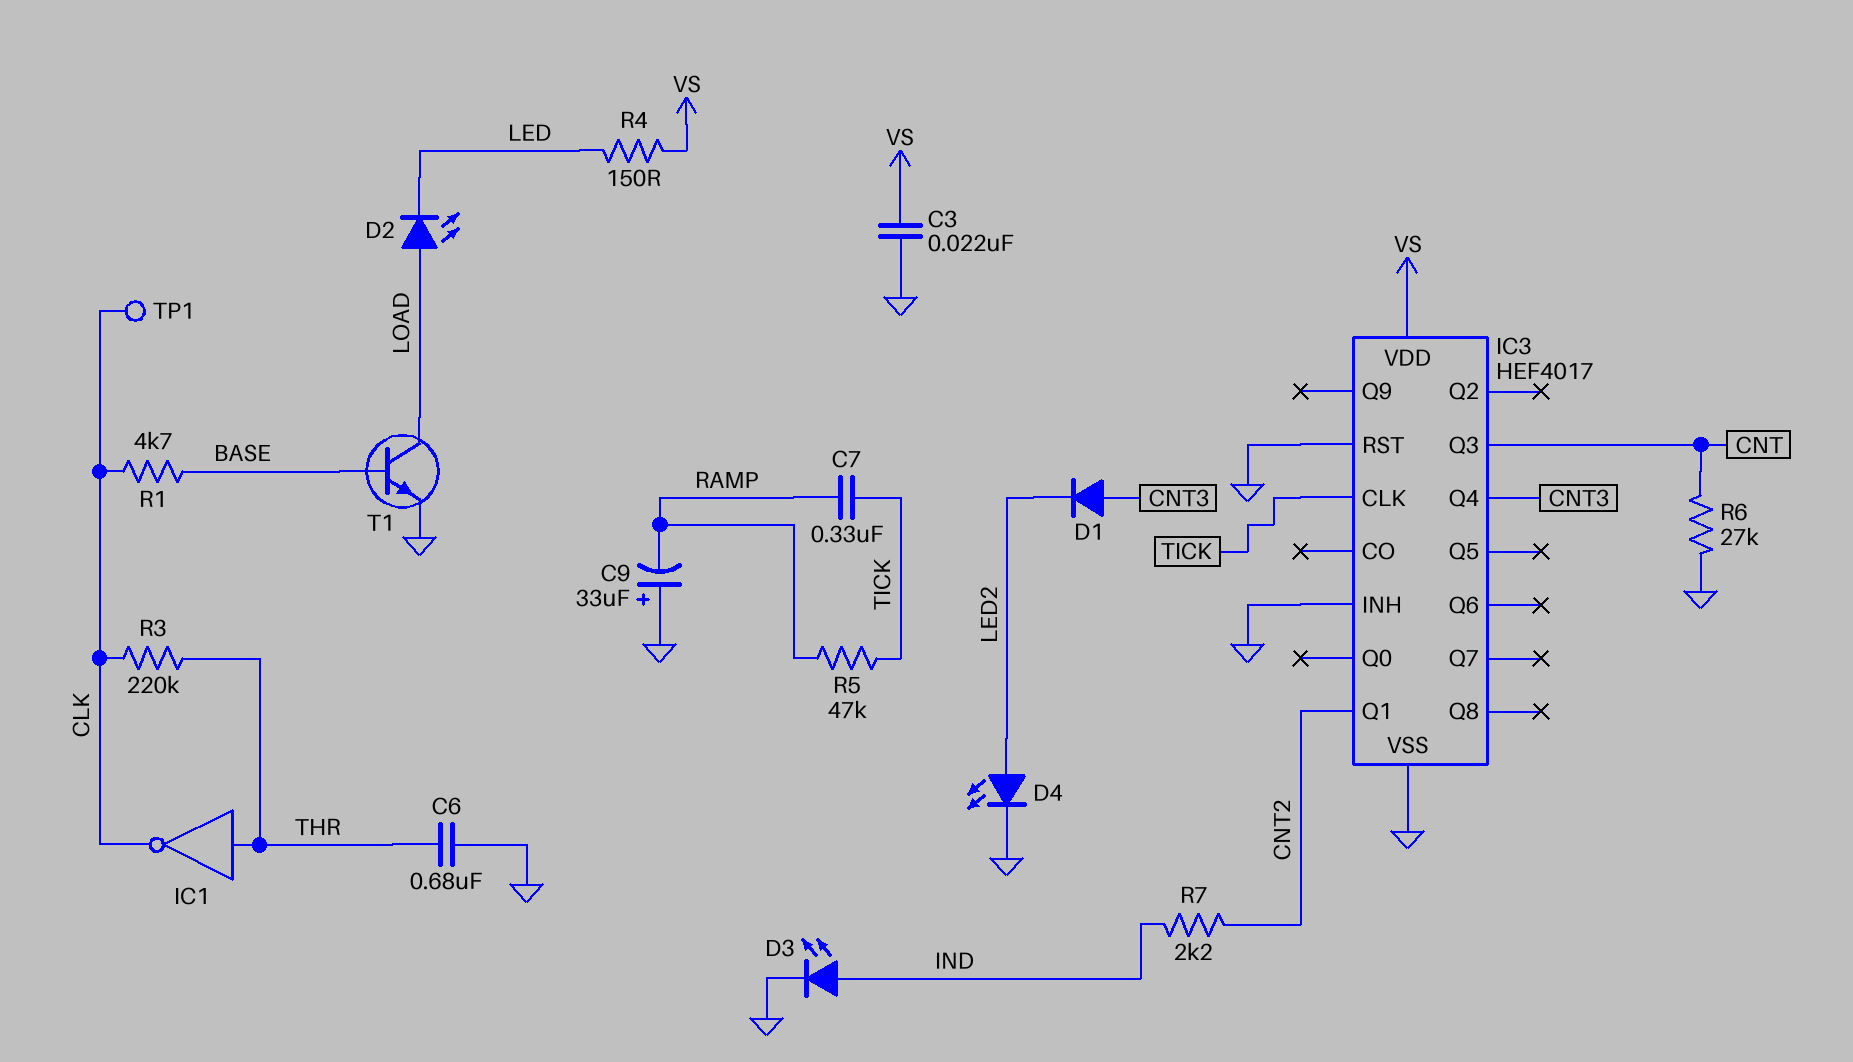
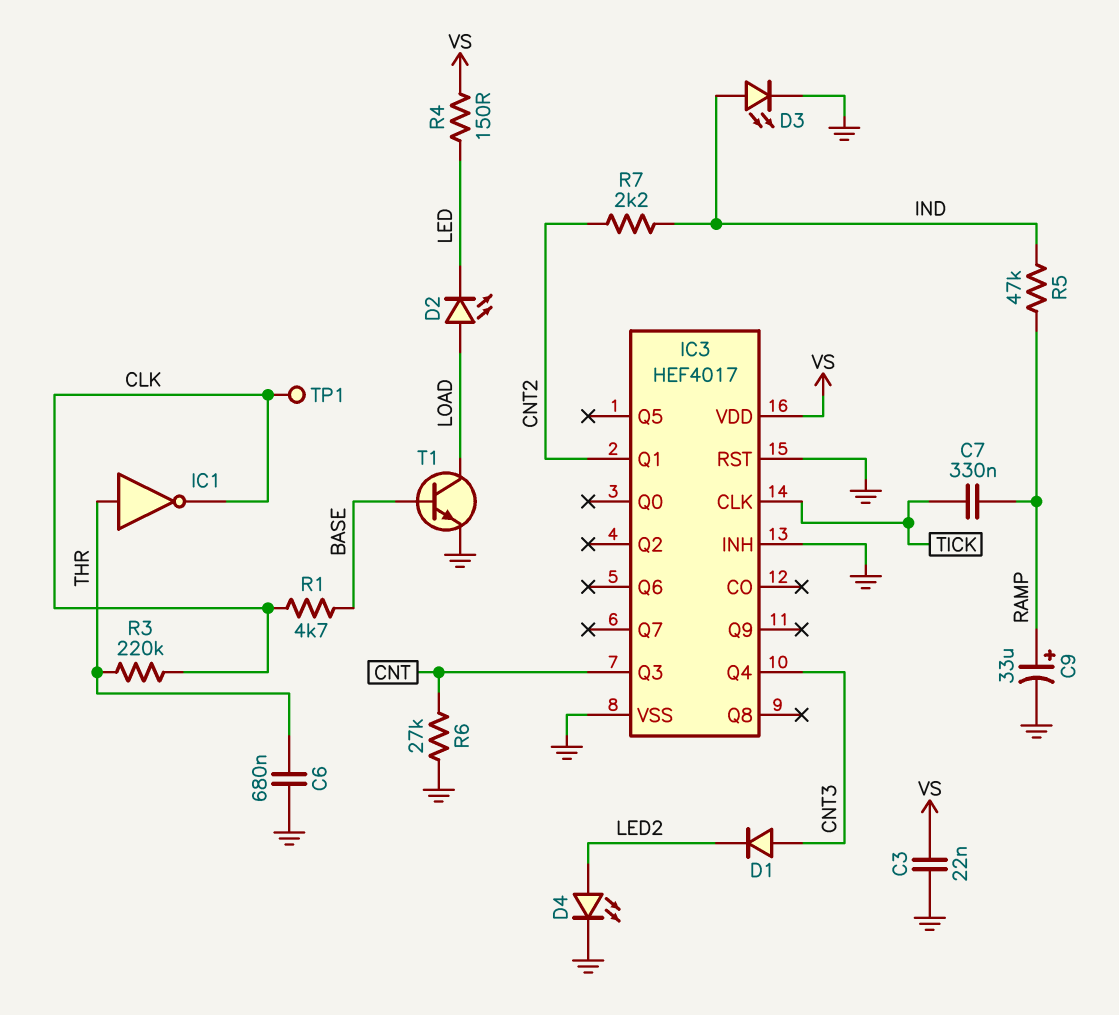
C9: 33uF (plus GND, minus RAMP) -> 33uF (plus RAMP, minus GND)
R5: 47k (RAMP, TICK) -> 47k (IND, RAMP)

